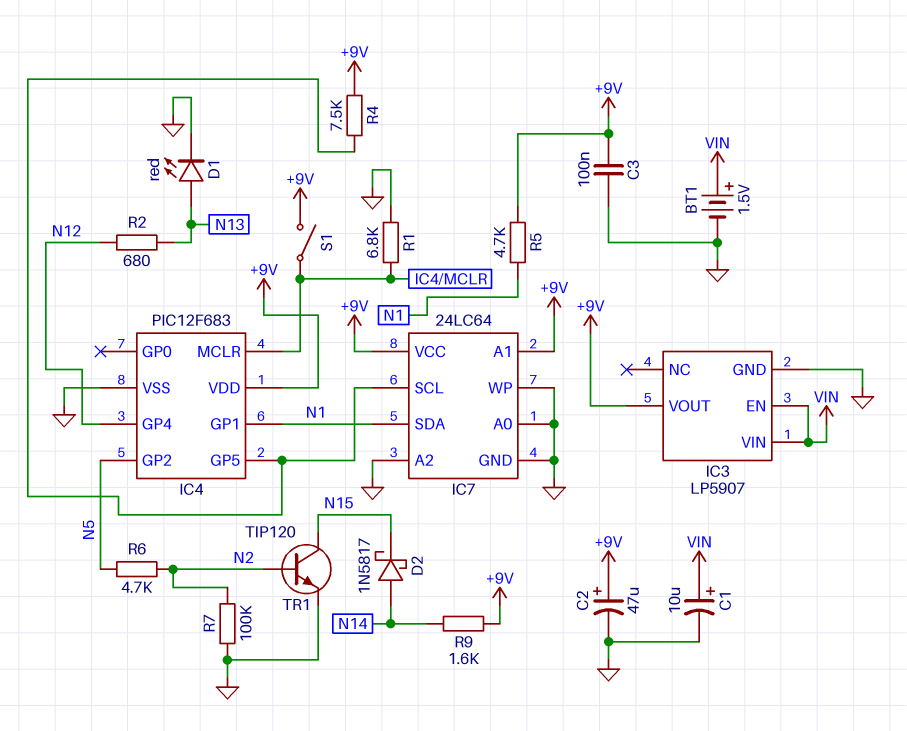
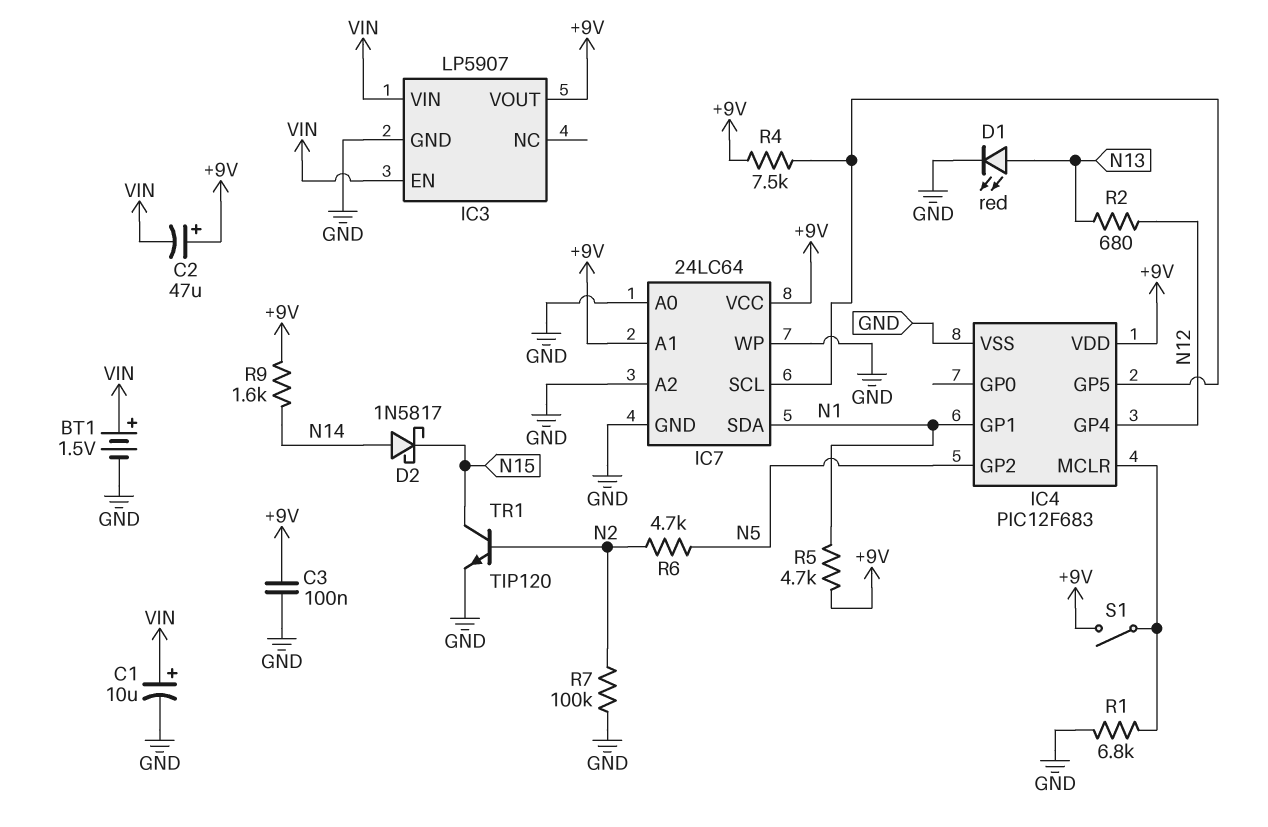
C2: 47uF (plus +9V, minus GND) -> 47uF (plus +9V, minus VIN)

